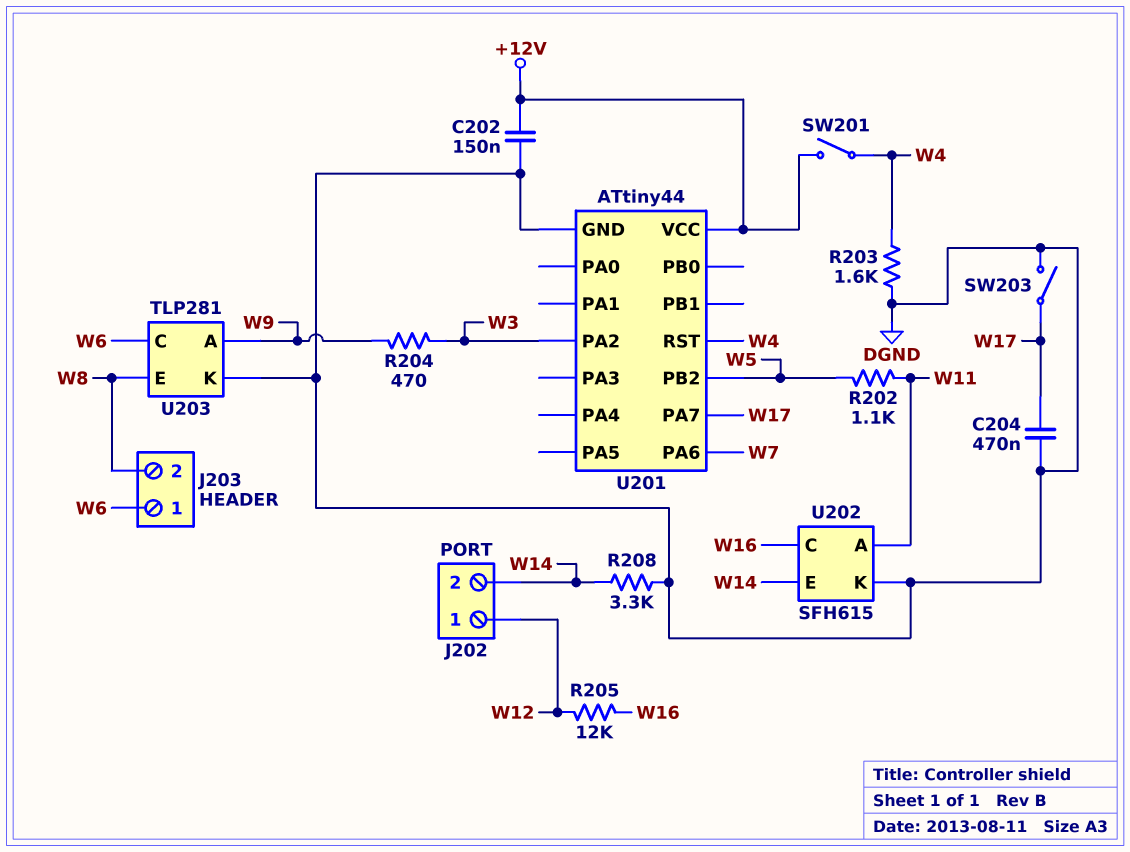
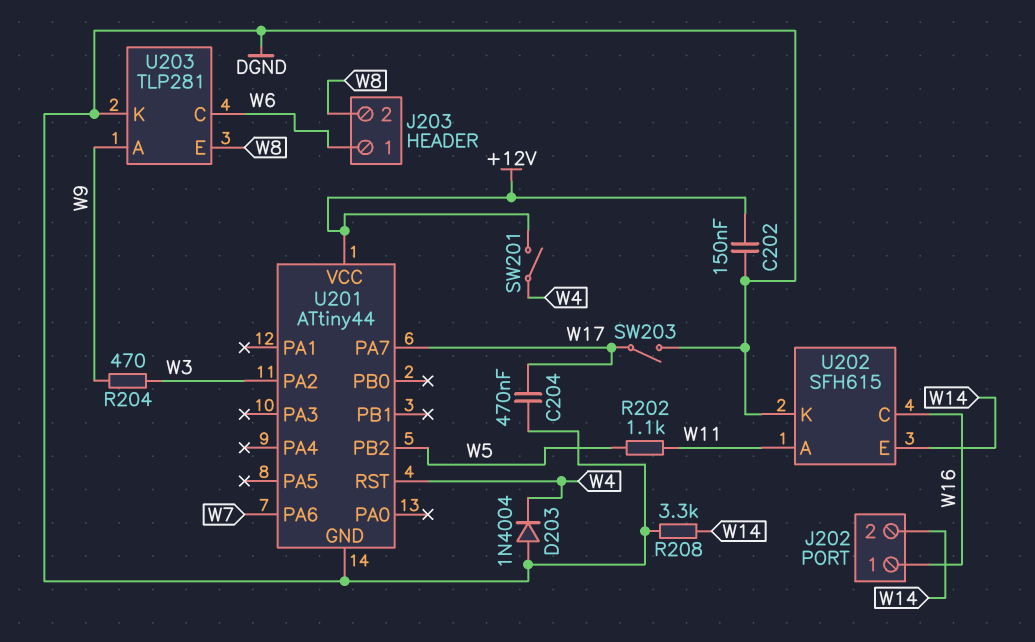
D203: none -> diode 1N4004 (A DGND, K W4)
J202 pin 1: W12 -> W16
R203: 1.6k (DGND, W4) -> none
R205: 12k (W12, W16) -> none

